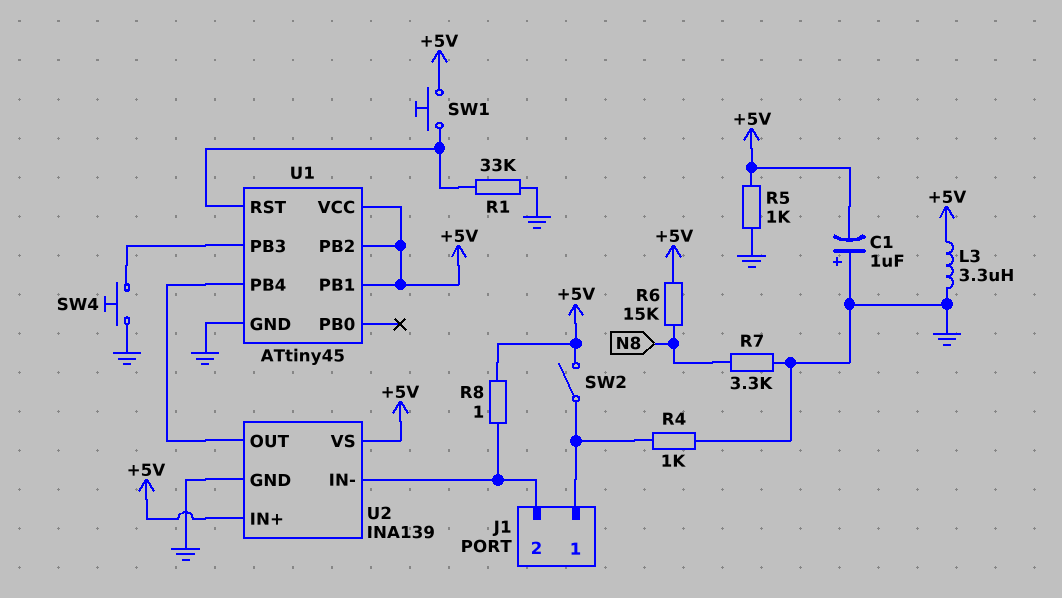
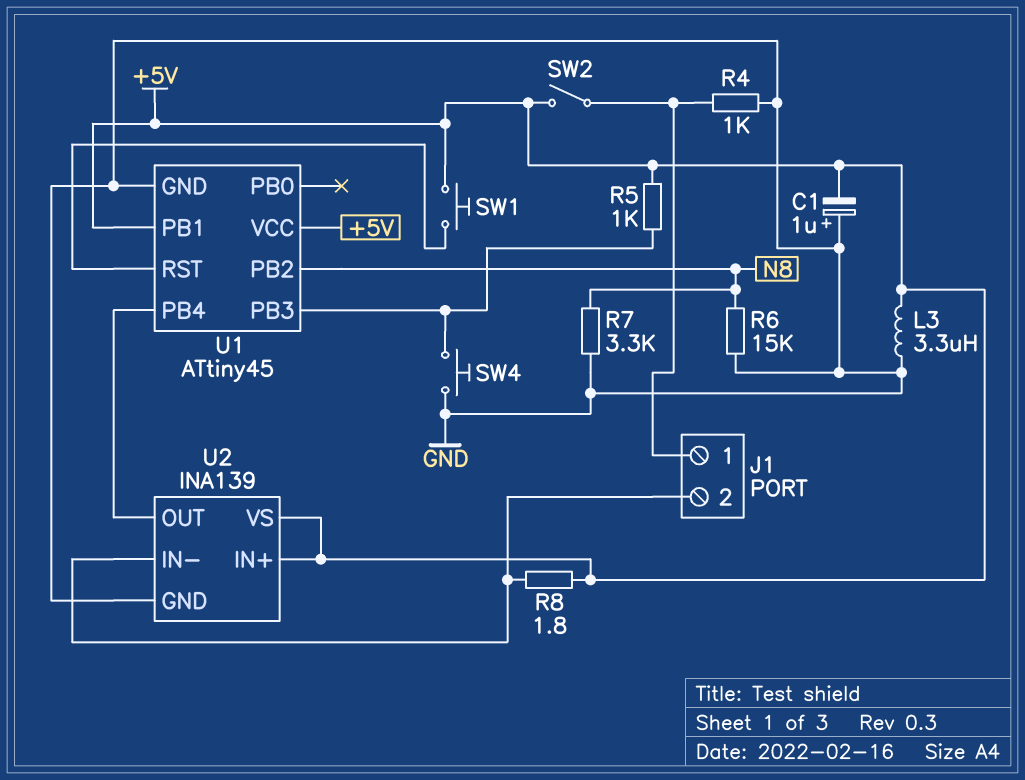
R1: 33k (GND, U1/RST) -> none
R5: 1k (+5V, GND) -> 1k (+5V, U1/PB3)
R6: 15k (+5V, N8) -> 15k (GND, N8)
R8: 1 (+5V, J1/2) -> 1.8 (+5V, J1/2)
U1 pin PB2: +5V -> N8

